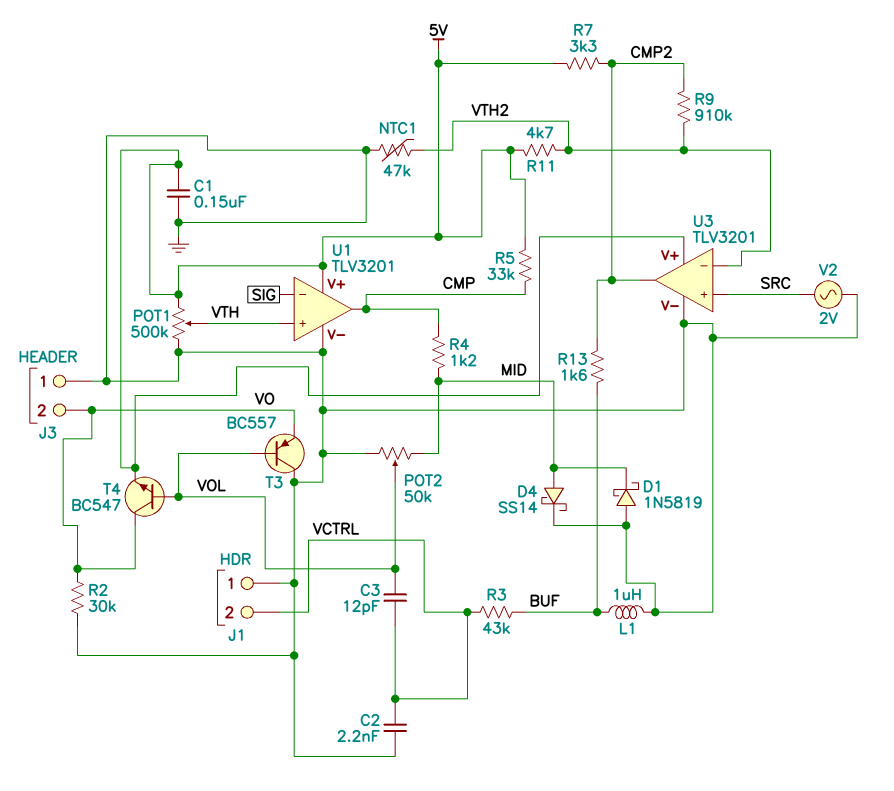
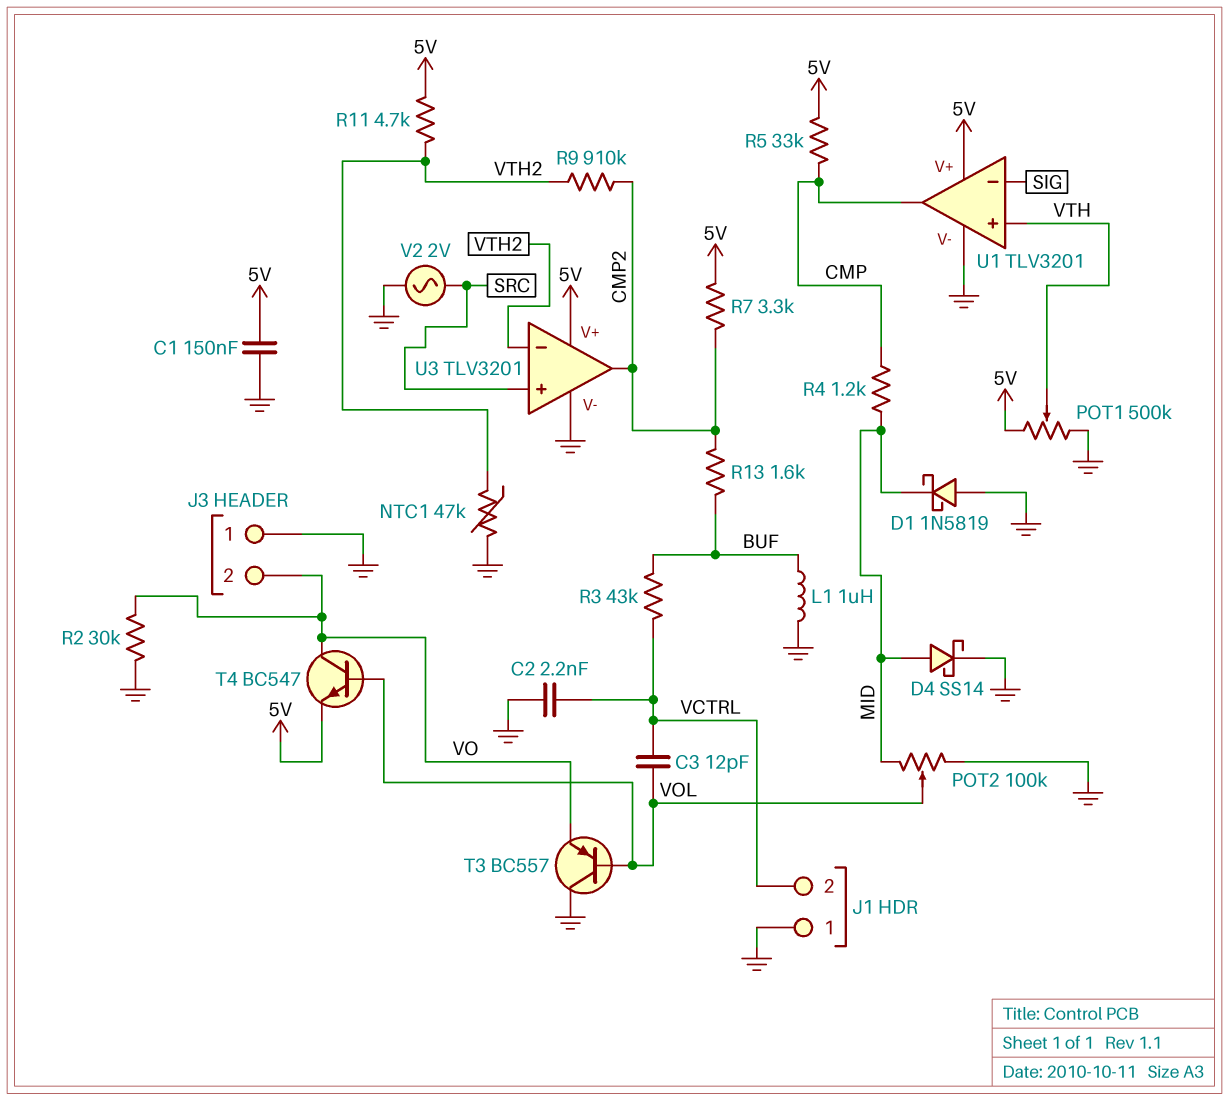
POT2: 50k (GND, MID, wiper VOL) -> 100k (GND, MID, wiper VOL)

